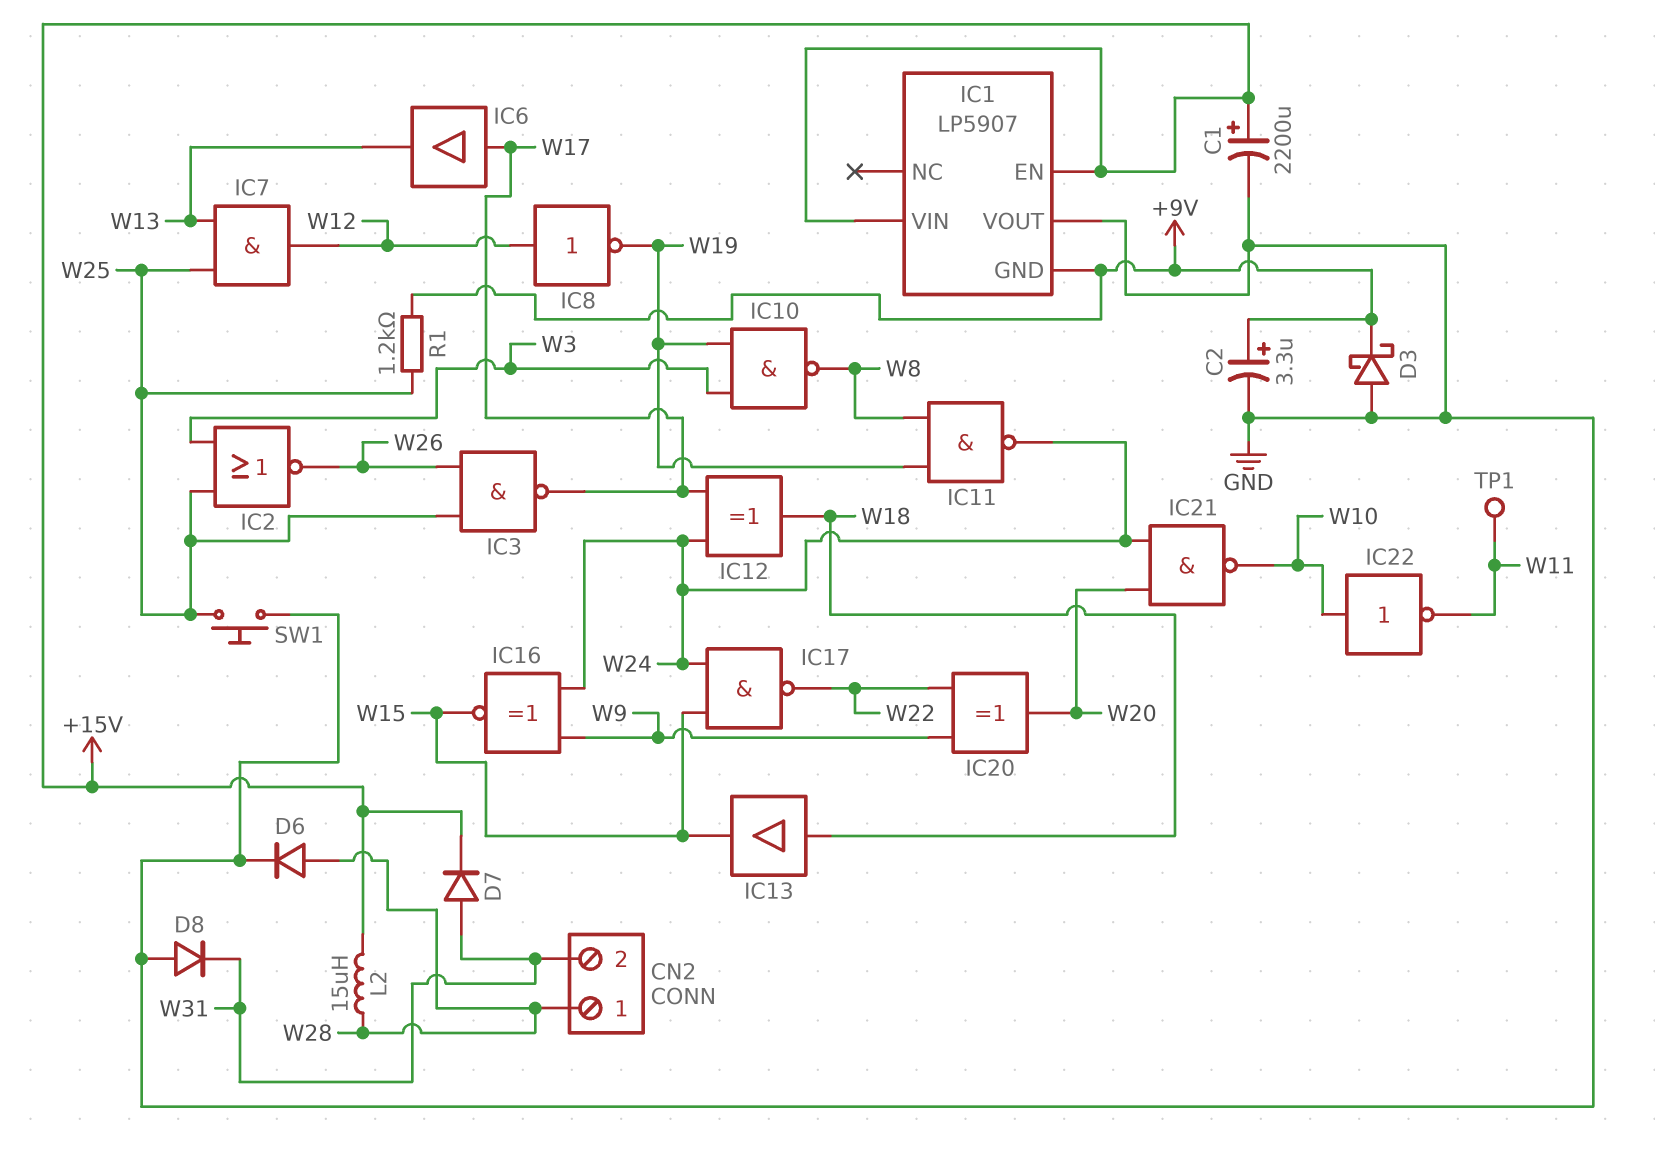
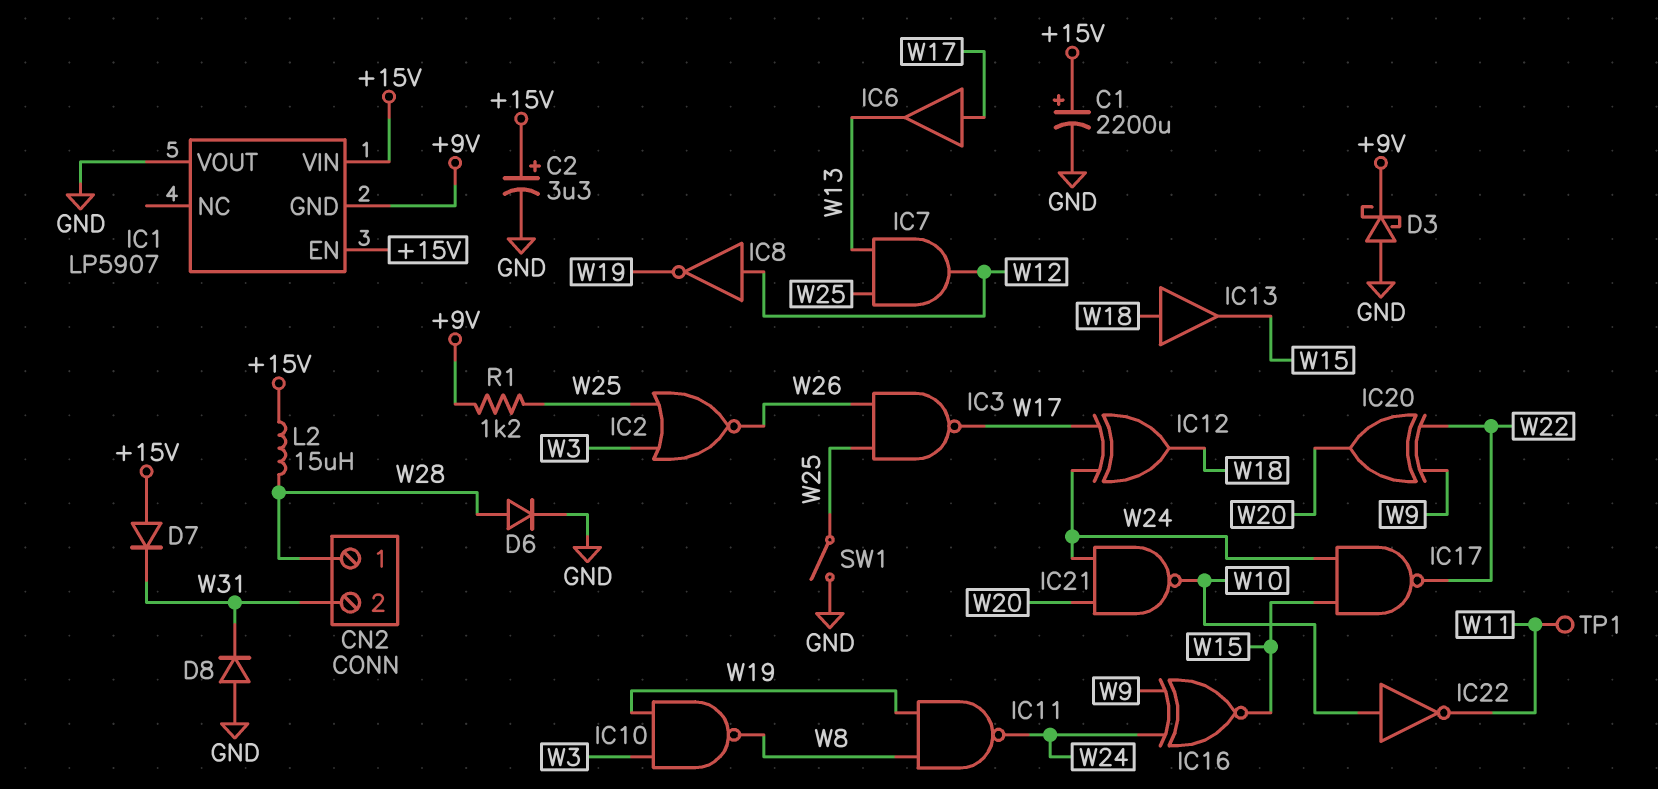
C2: 3.3uF (plus +9V, minus GND) -> 3.3uF (plus +15V, minus GND)
D7: diode (A W31, K +15V) -> diode (A +15V, K W31)
SW1: button (GND, W25) -> switch (GND, W25)

